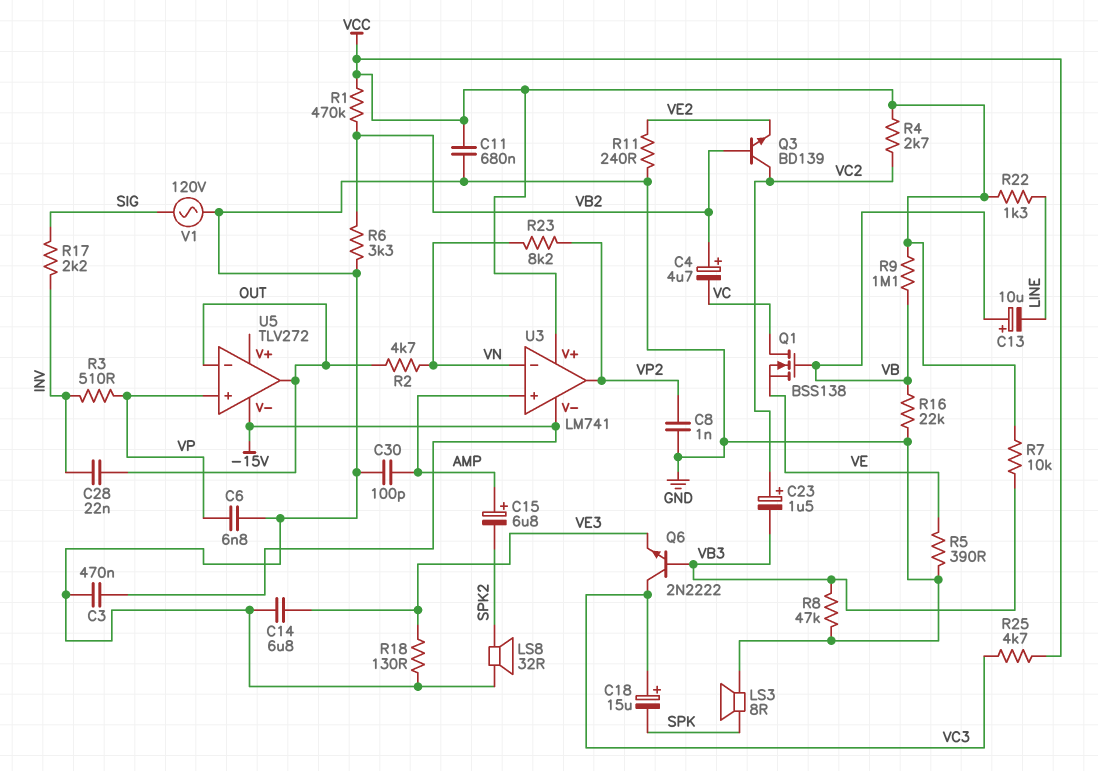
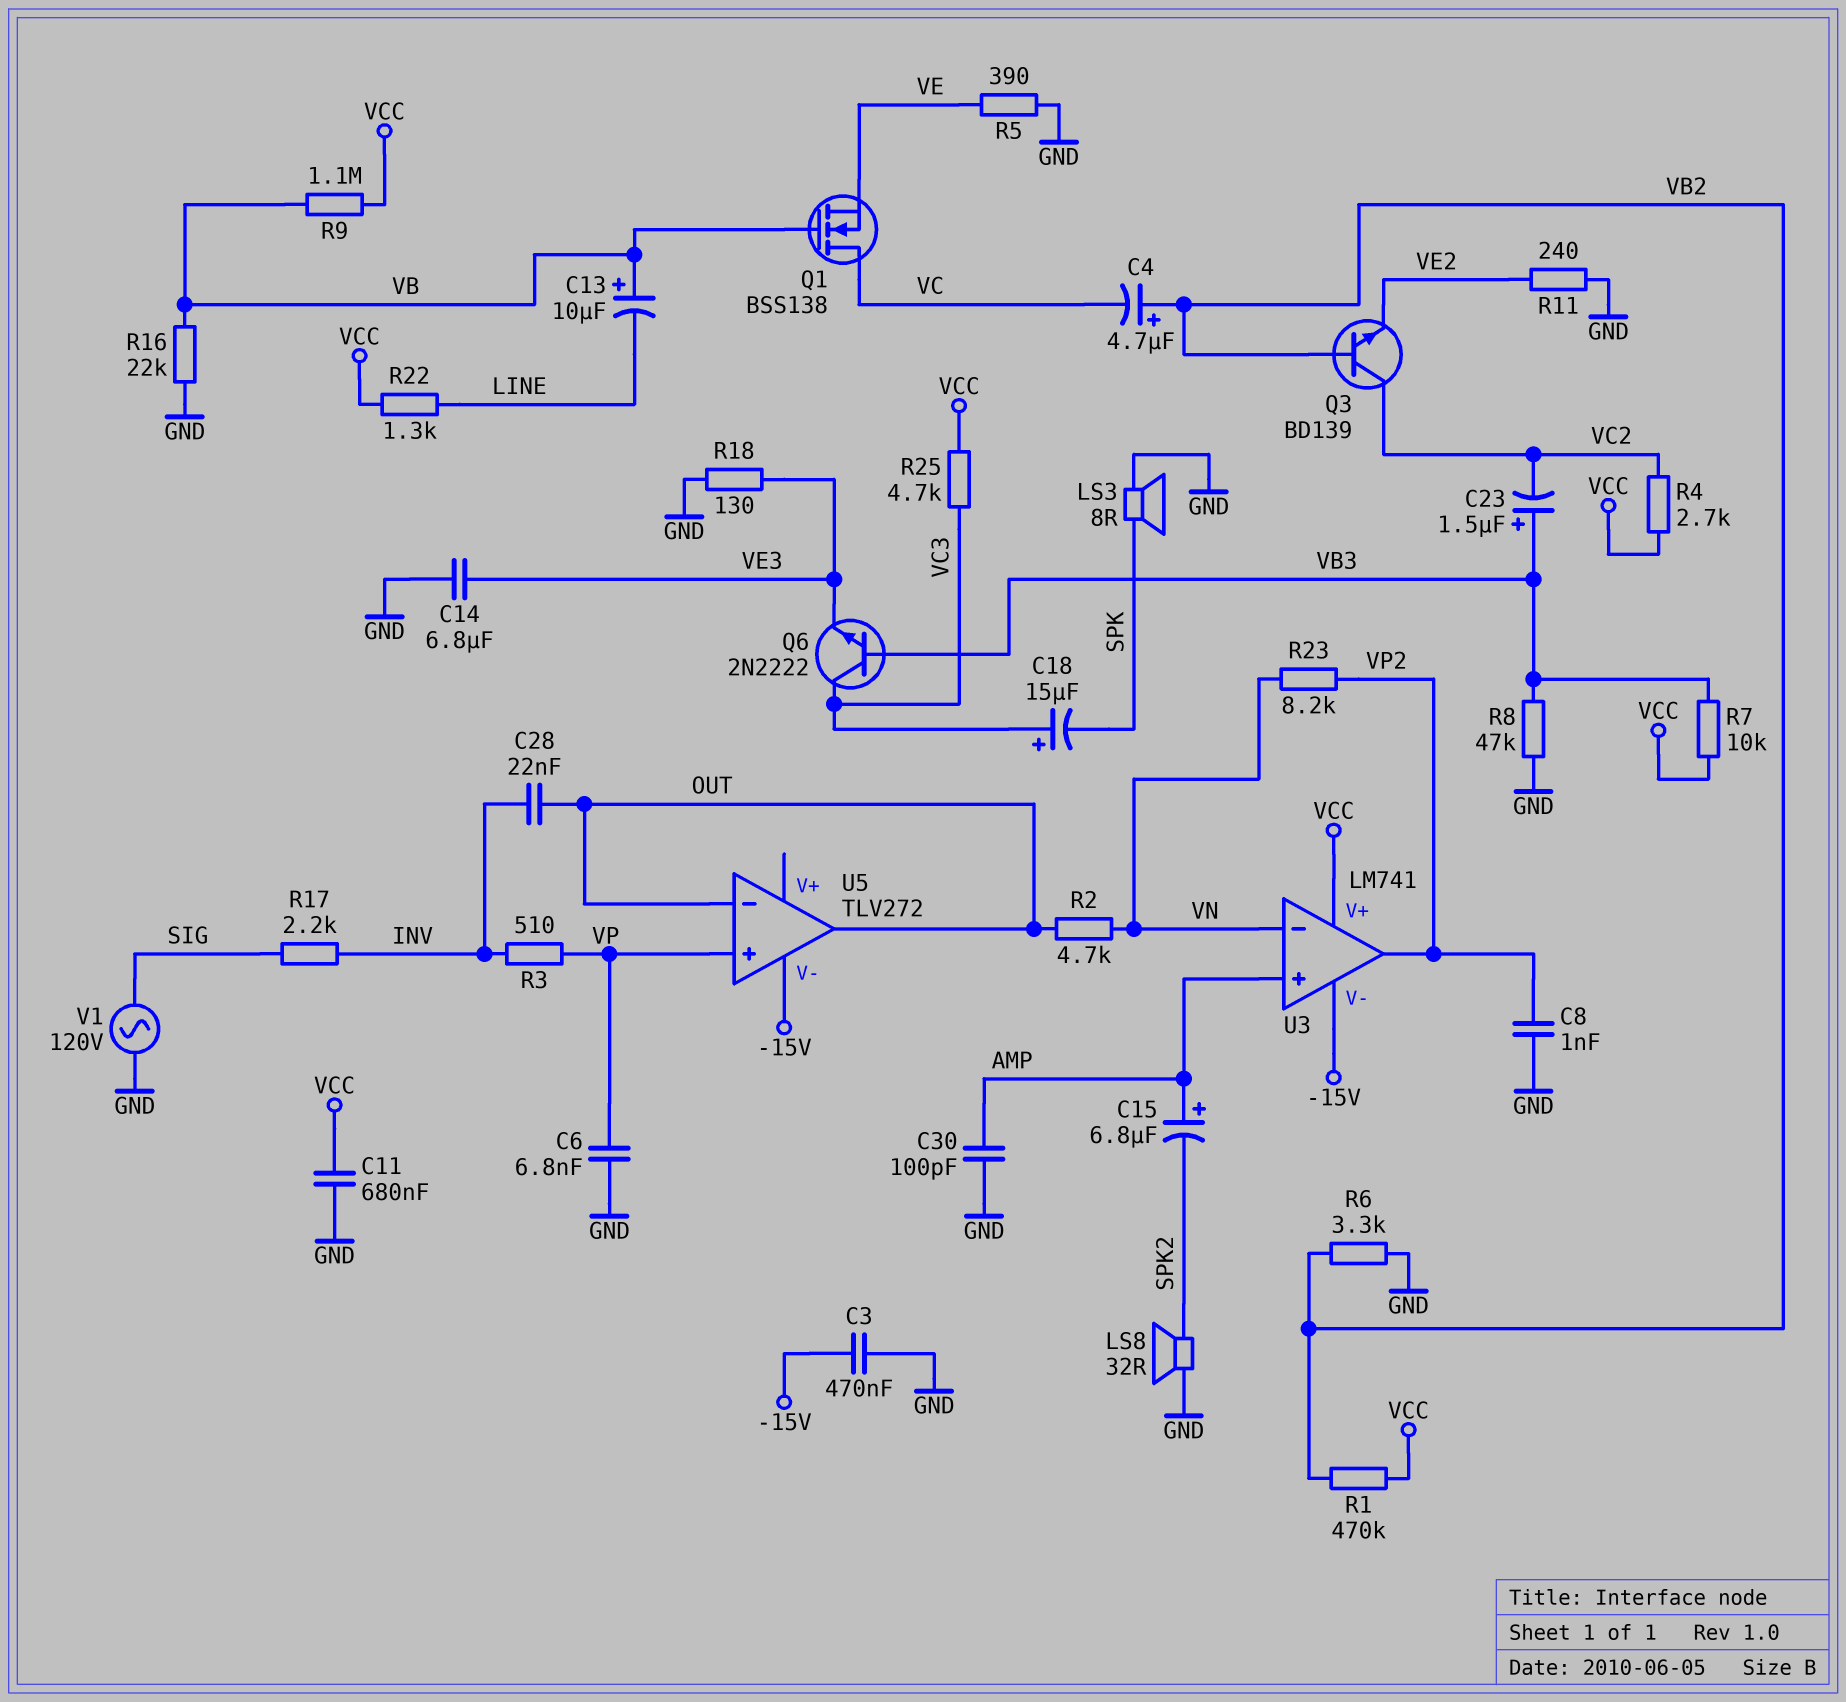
C23: 1.5uF (plus VC2, minus VB3) -> 1.5uF (plus VB3, minus VC2)

